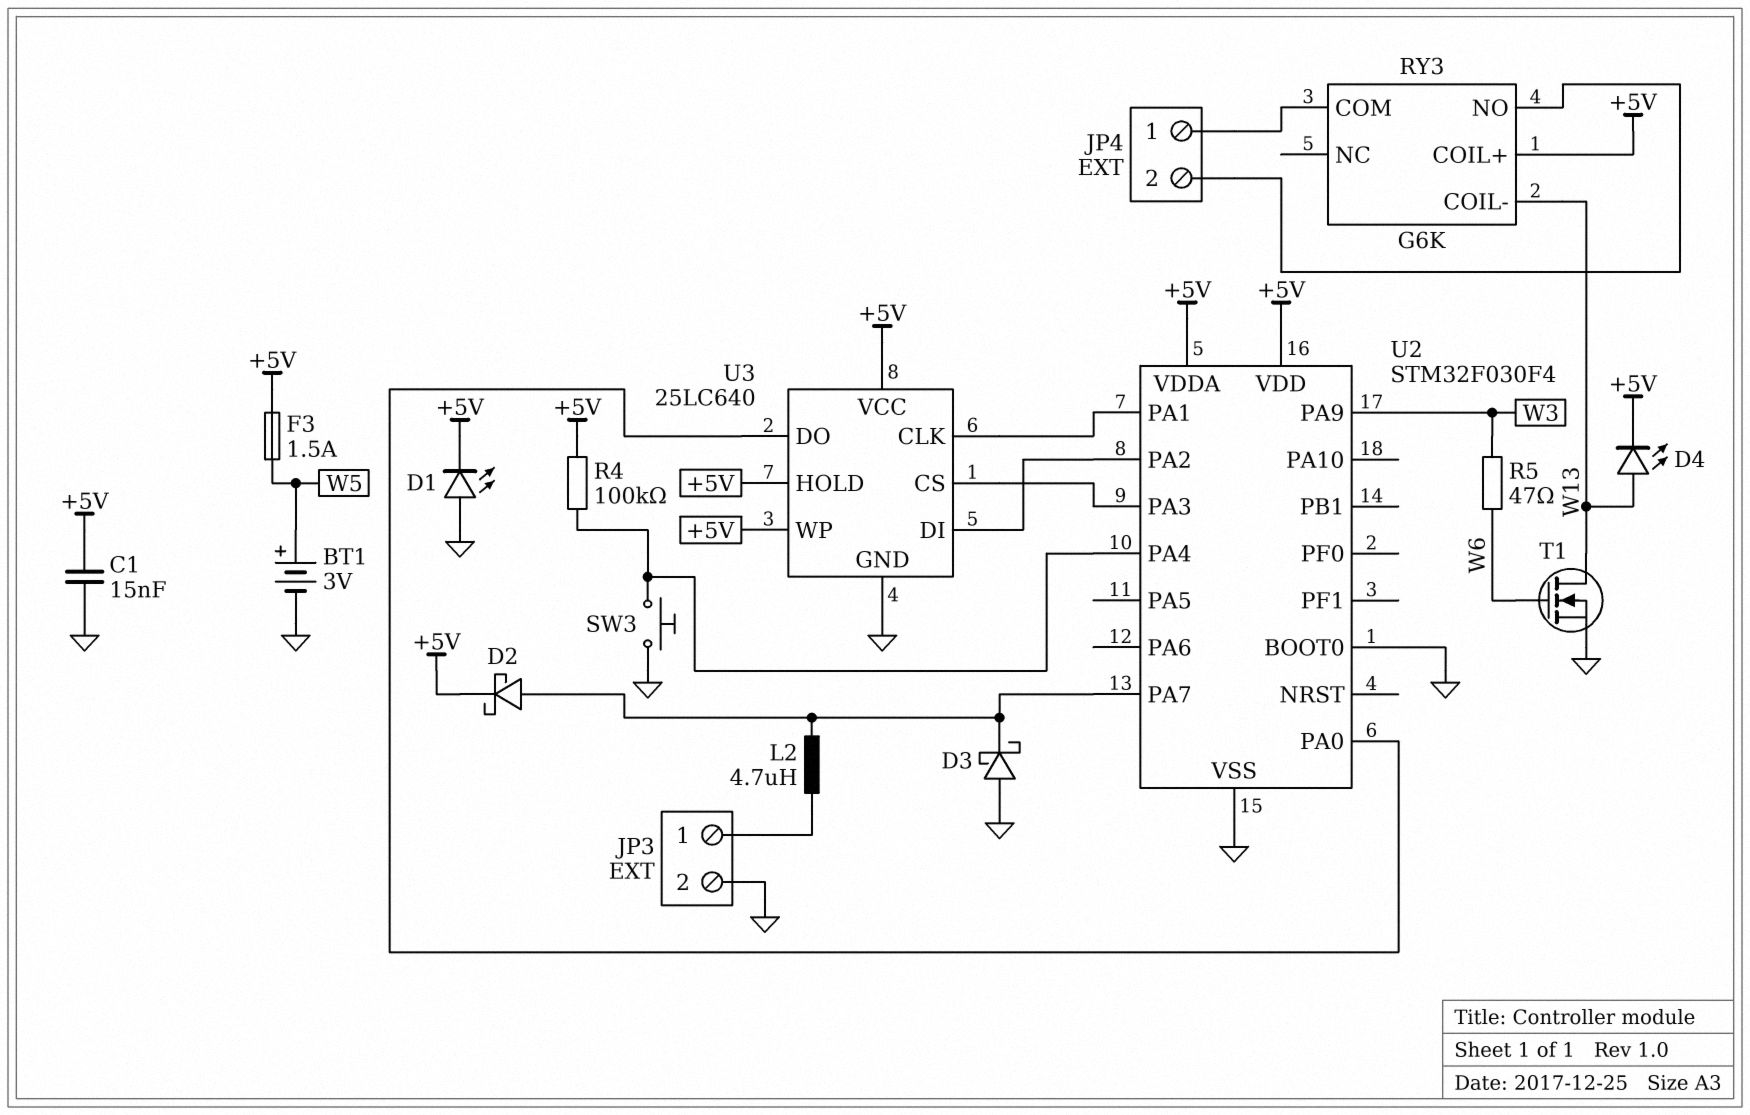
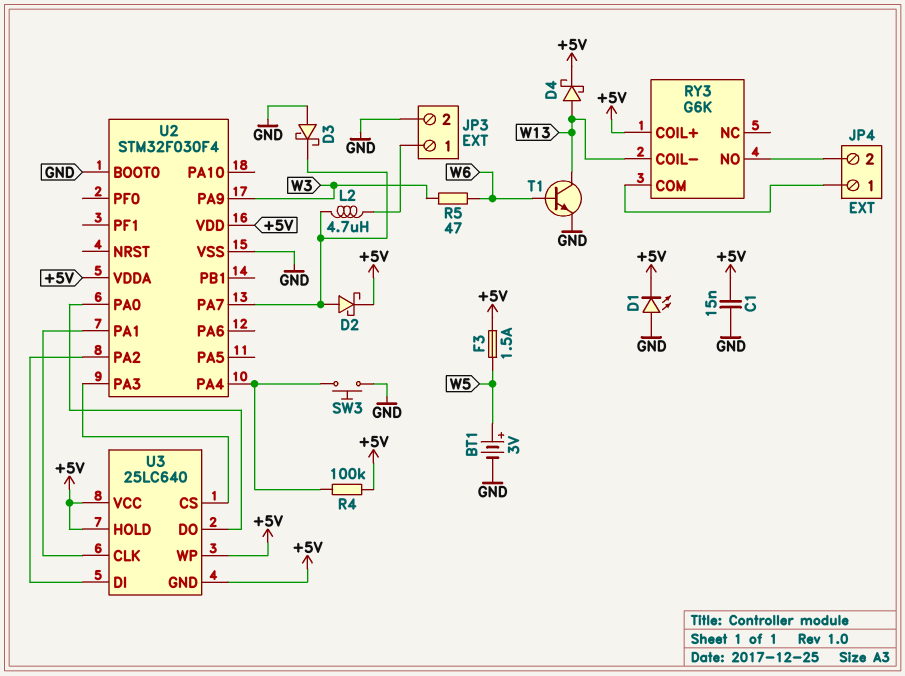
D4: LED (A W13, K +5V) -> schottky (A W13, K +5V)
T1: NMOS (G W6, D W13, S GND) -> NPN (B W6, C W13, E GND)
U3 pin GND: GND -> +5V

